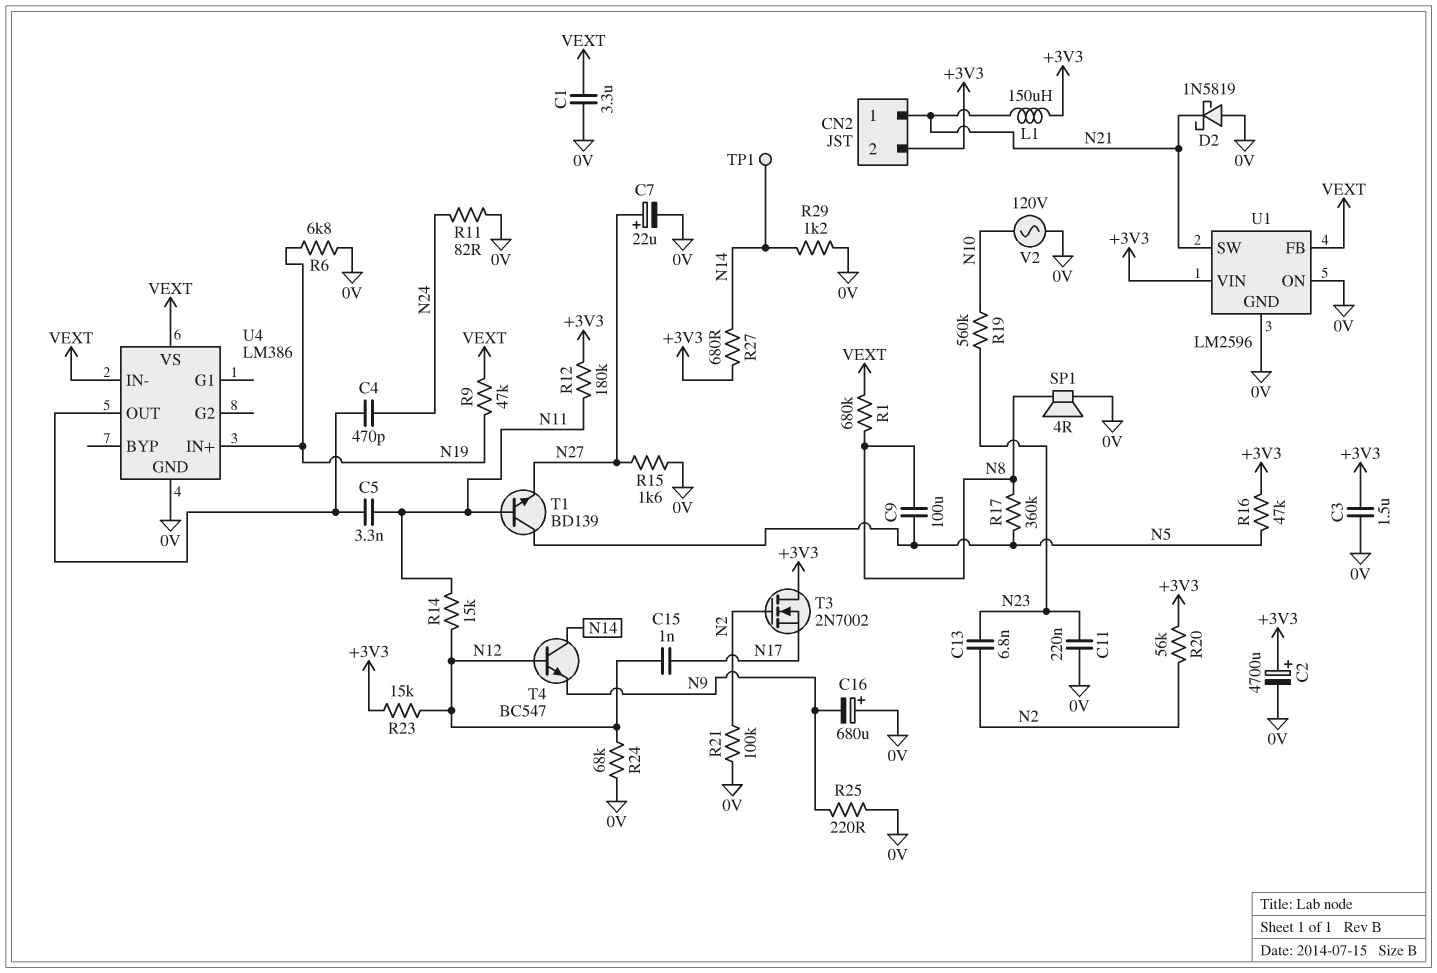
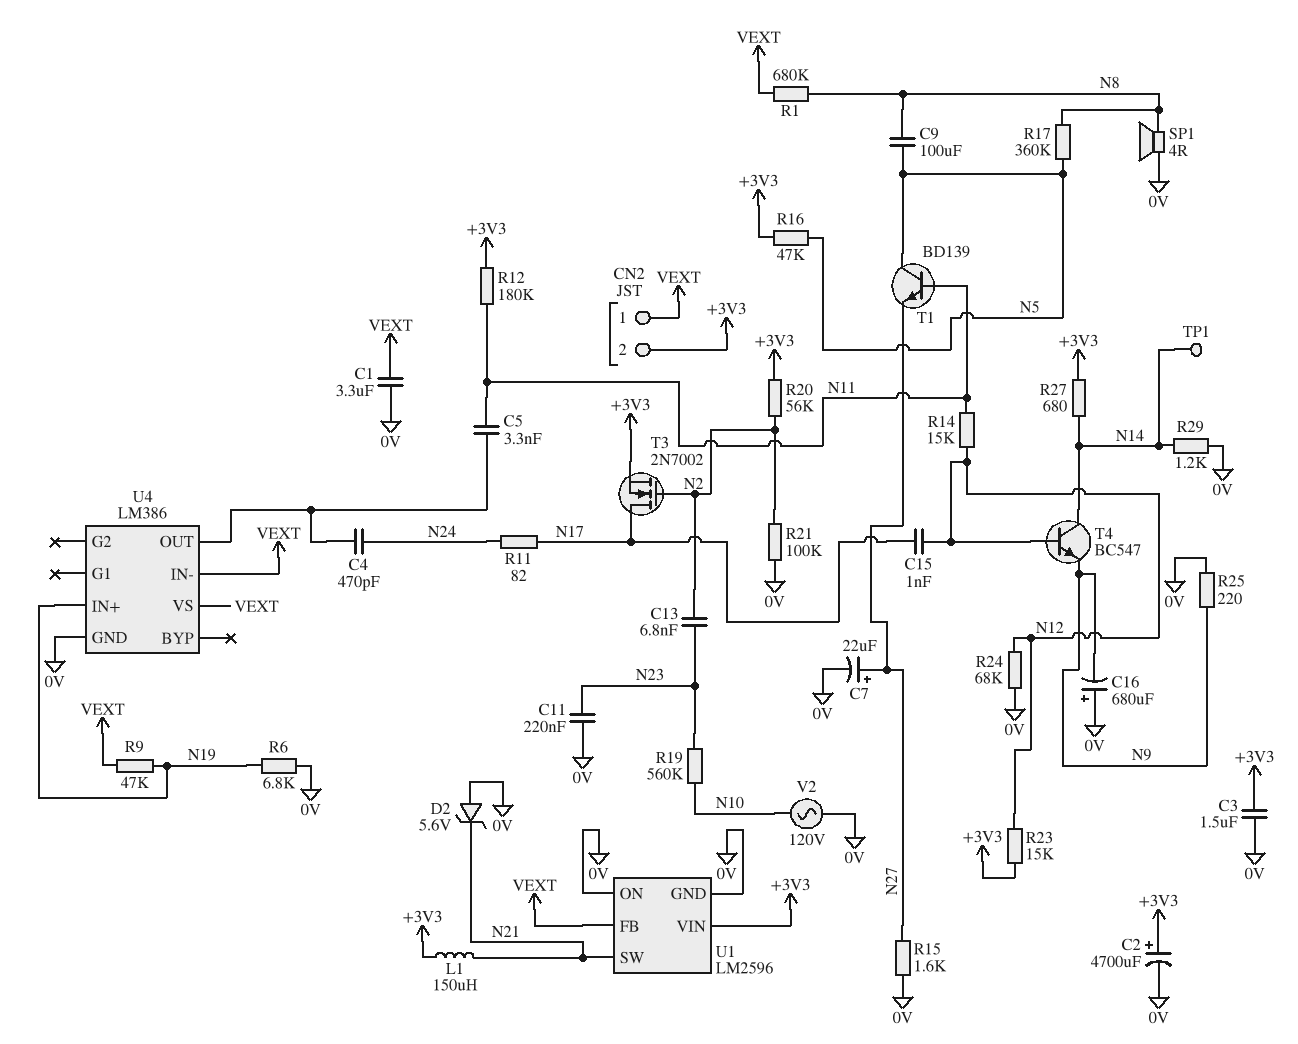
CN2 pin 1: N21 -> VEXT
D2: schottky 1N5819 (A 0V, K N21) -> zener 5.6V (A 0V, K N21)
R11: 82 (0V, N24) -> 82 (N17, N24)
T3: NMOS 2N7002 (G N2, D +3V3, S N17) -> NMOS 2N7002 (G N2, D N17, S +3V3)

